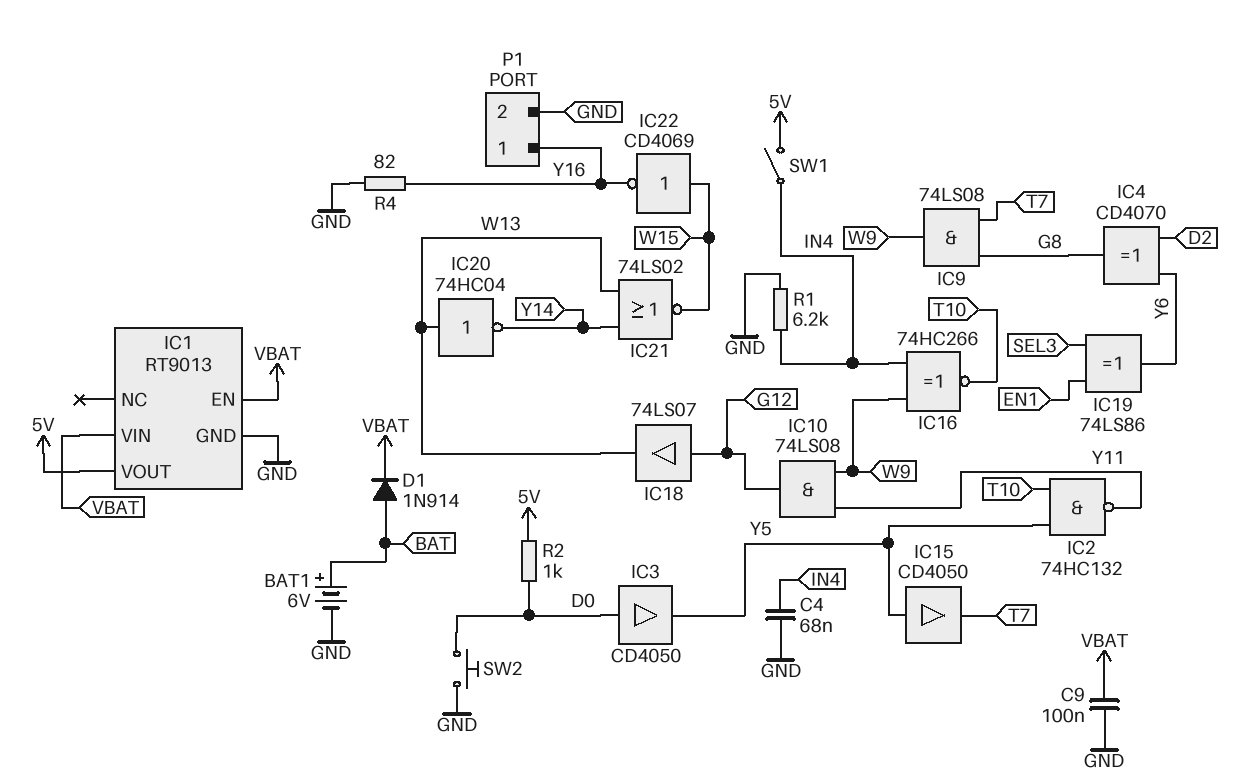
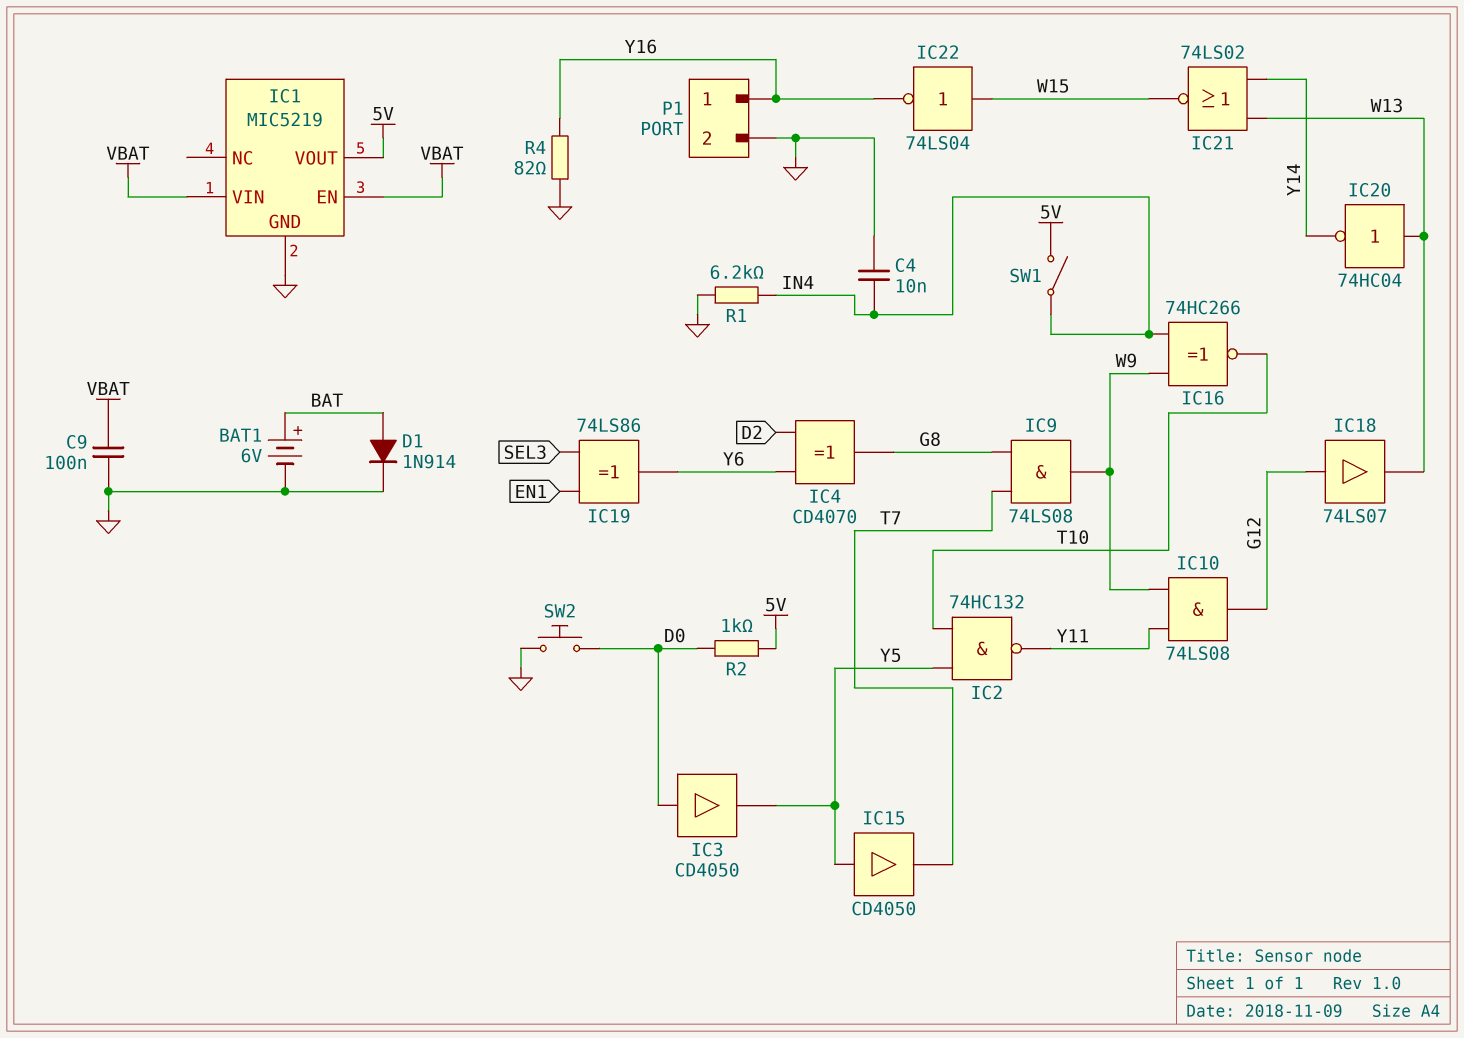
C4: 68nF (GND, IN4) -> 10nF (GND, IN4)
D1: diode 1N914 (A BAT, K VBAT) -> diode 1N914 (A BAT, K GND)
IC1: RT9013 -> MIC5219
IC22: NOT CD4069 (in W15, out Y16) -> NOT 74LS04 (in W15, out Y16)

